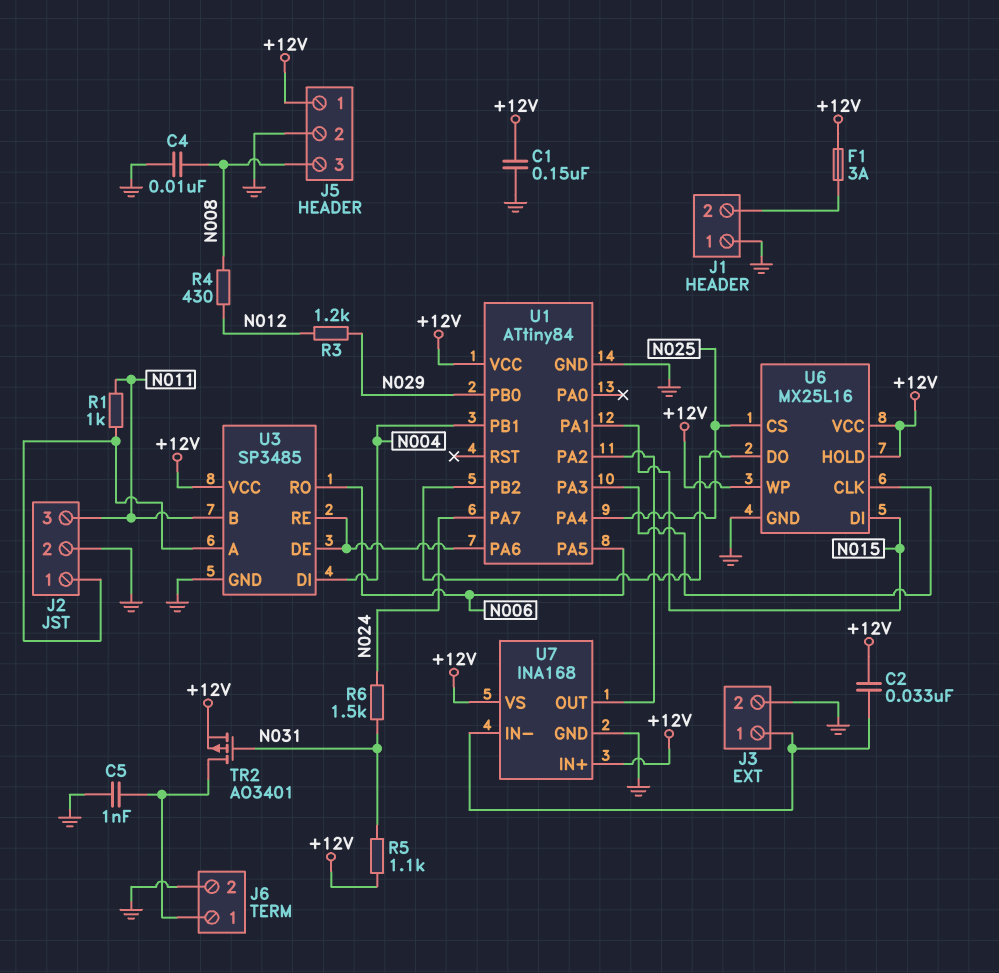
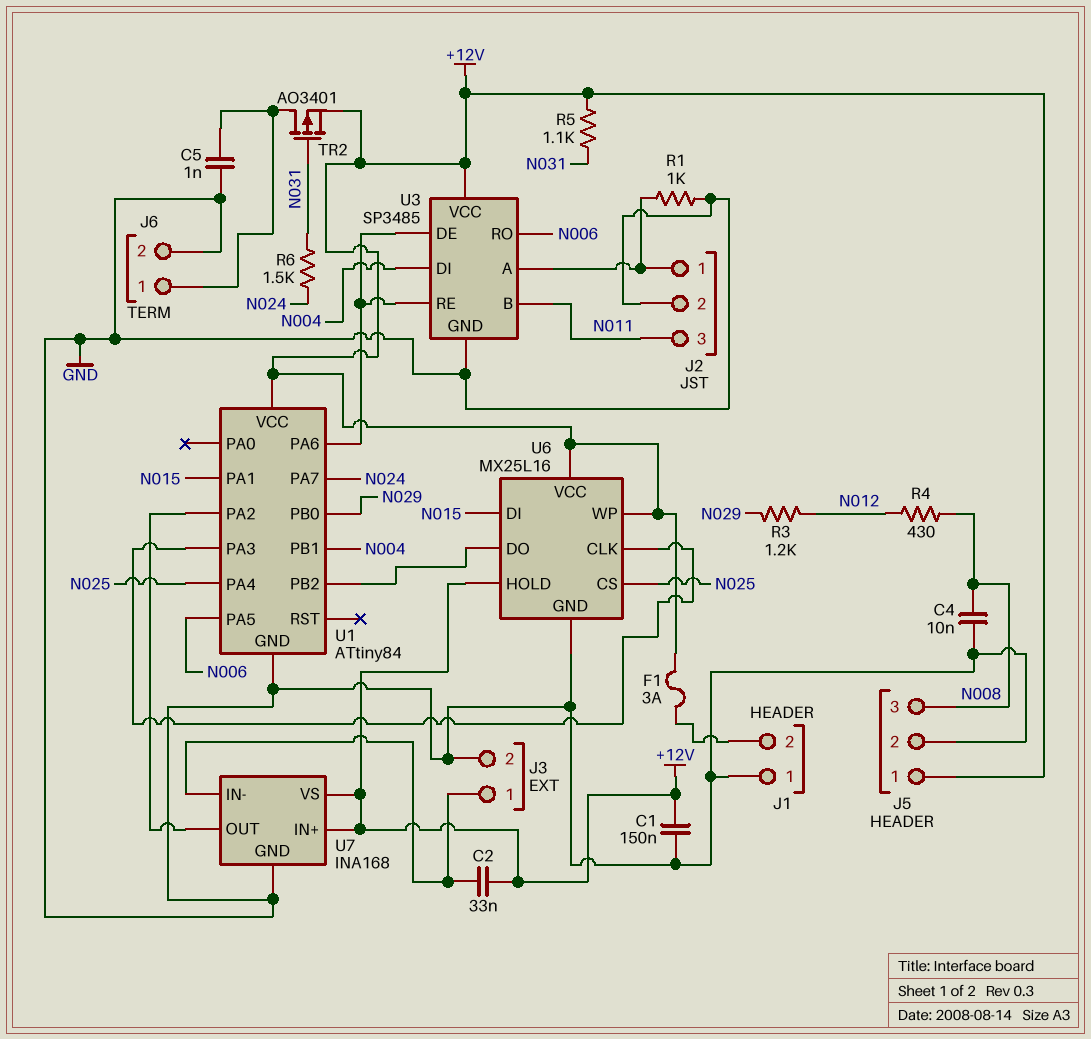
R1: 1k (J2/1, N011) -> 1k (GND, J2/1)

